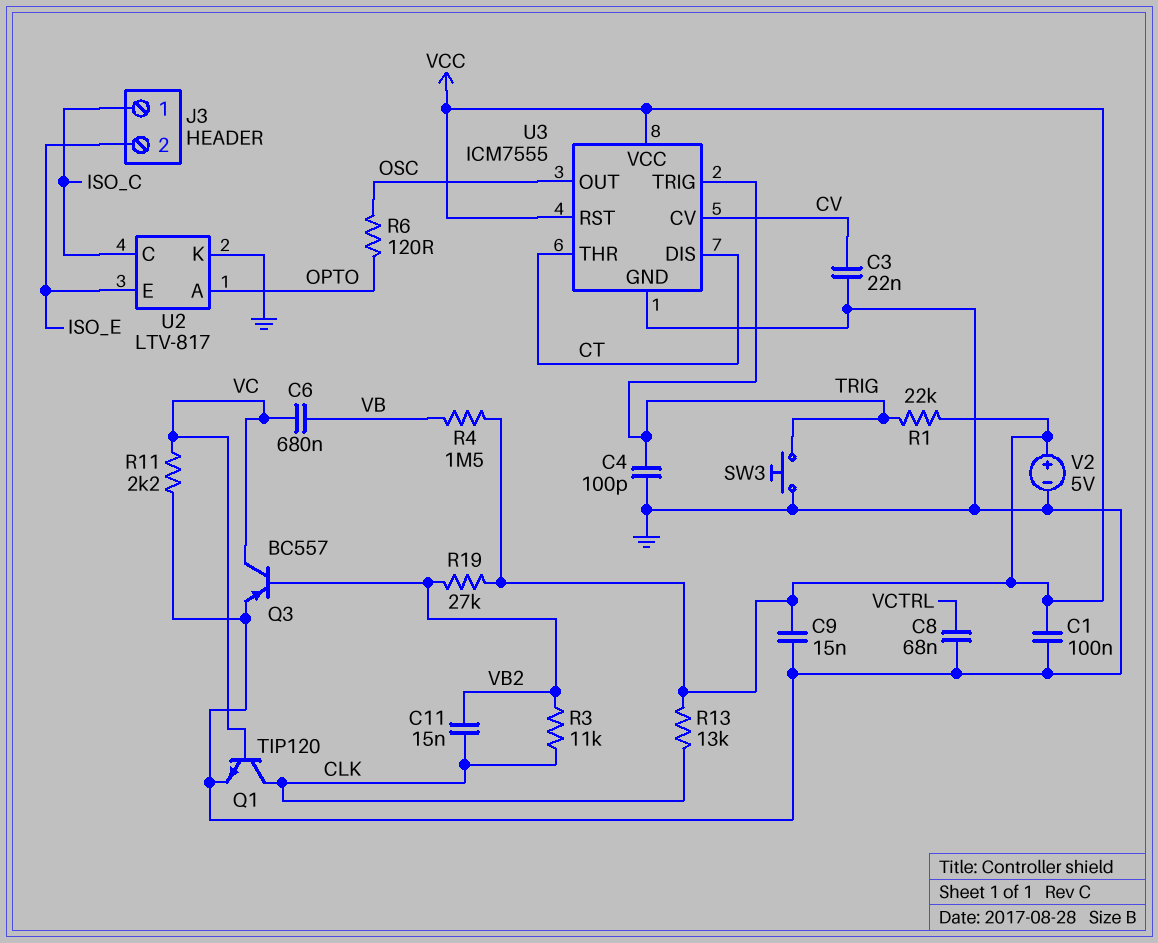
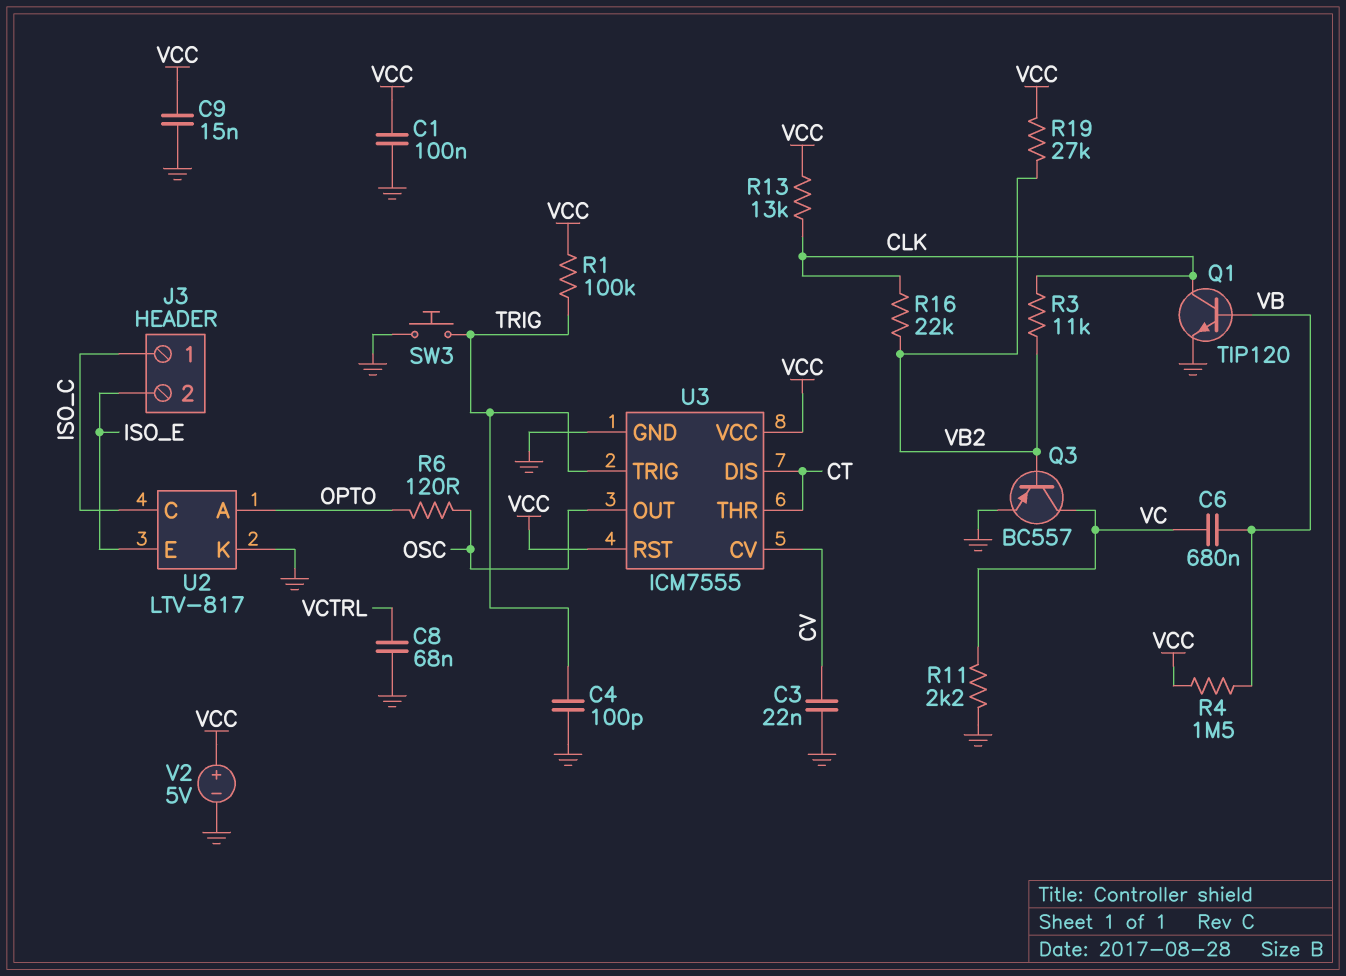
C11: 15nF (CLK, VB2) -> none
Q1: NPN TIP120 (B VC, C CLK, E GND) -> NPN TIP120 (B VB, C CLK, E GND)
R1: 22k (TRIG, VCC) -> 100k (TRIG, VCC)
R16: none -> 22k (CLK, VB2)

